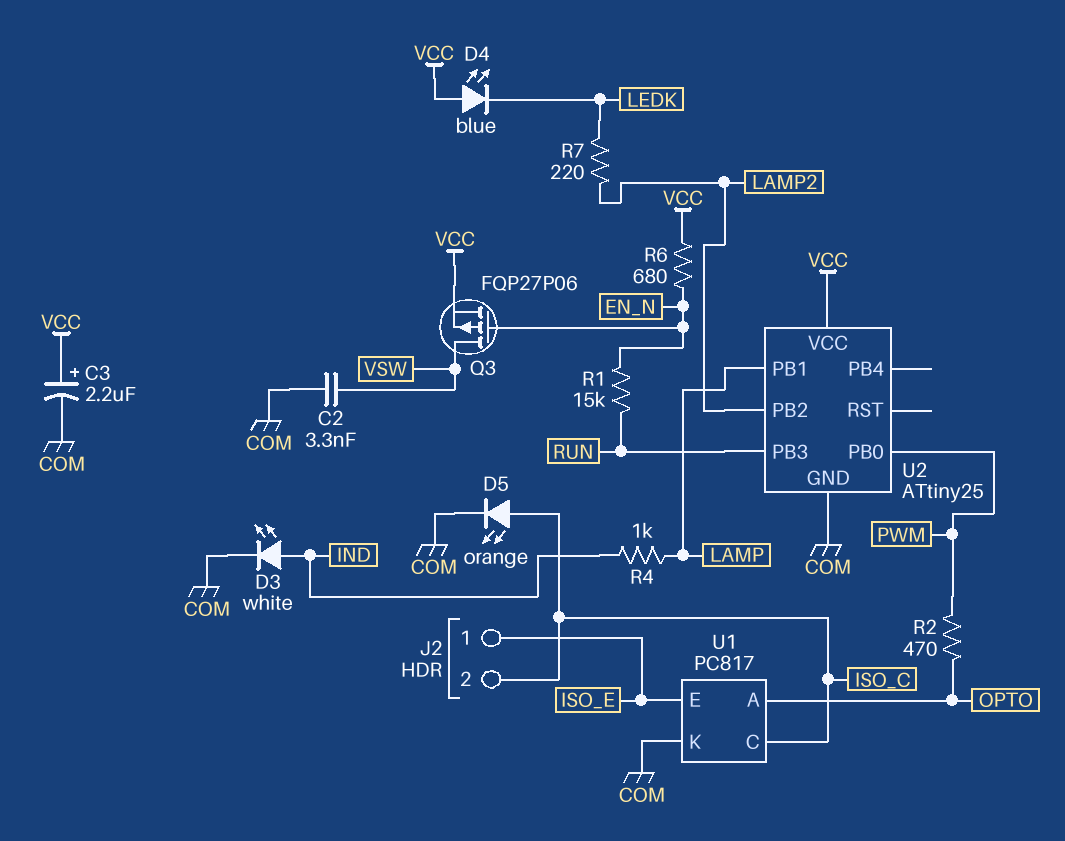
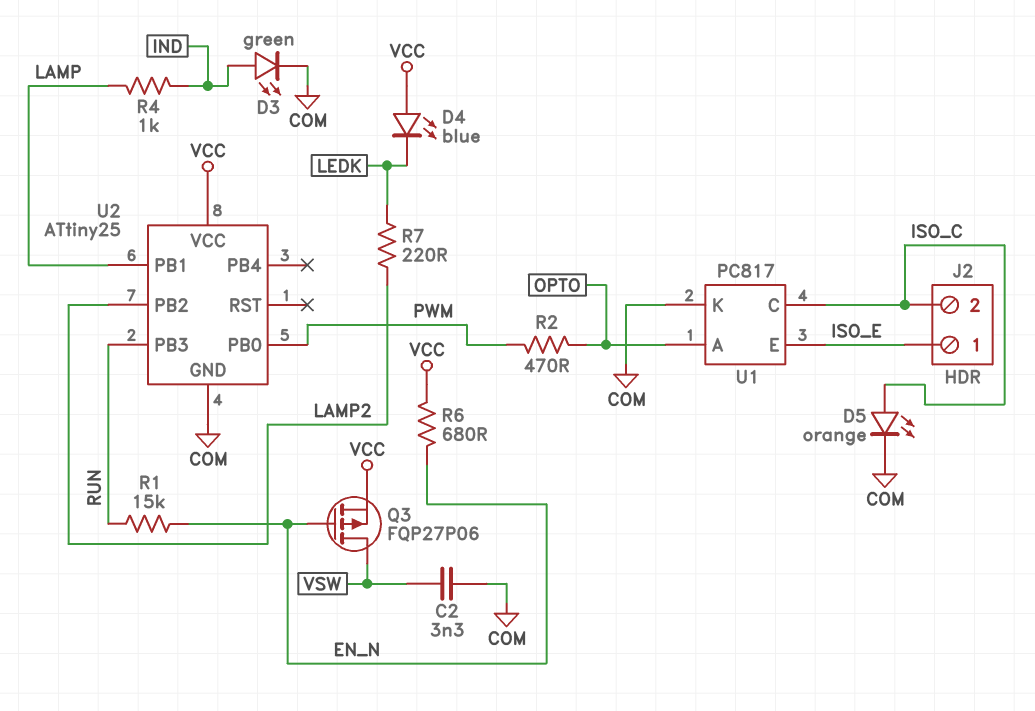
C3: 2.2uF (plus VCC, minus COM) -> none
D3: LED white (A IND, K COM) -> LED green (A IND, K COM)

